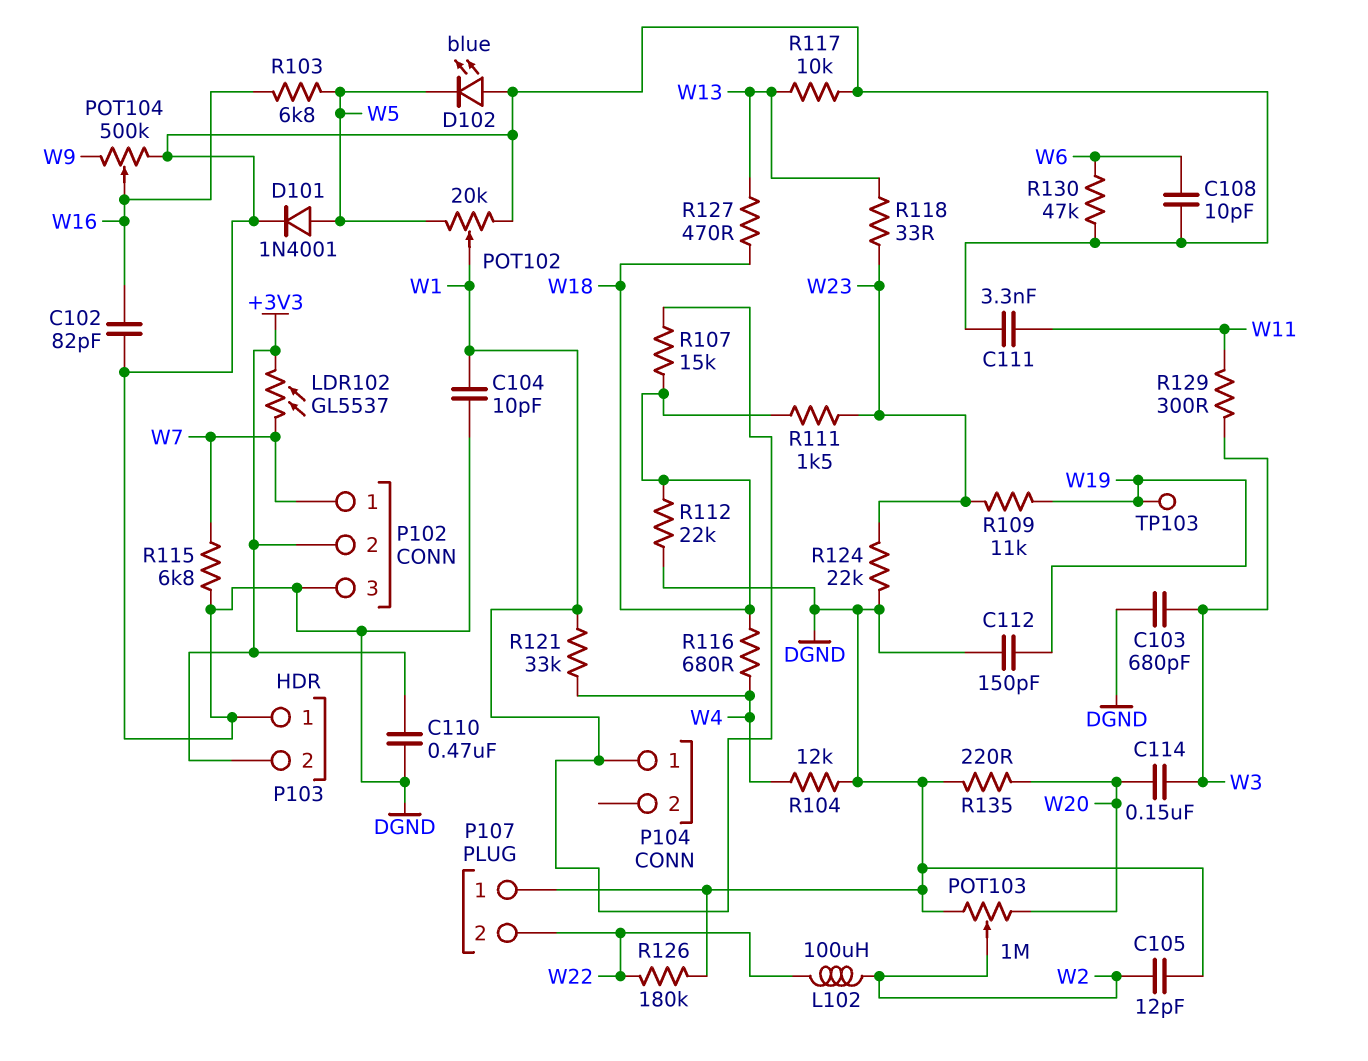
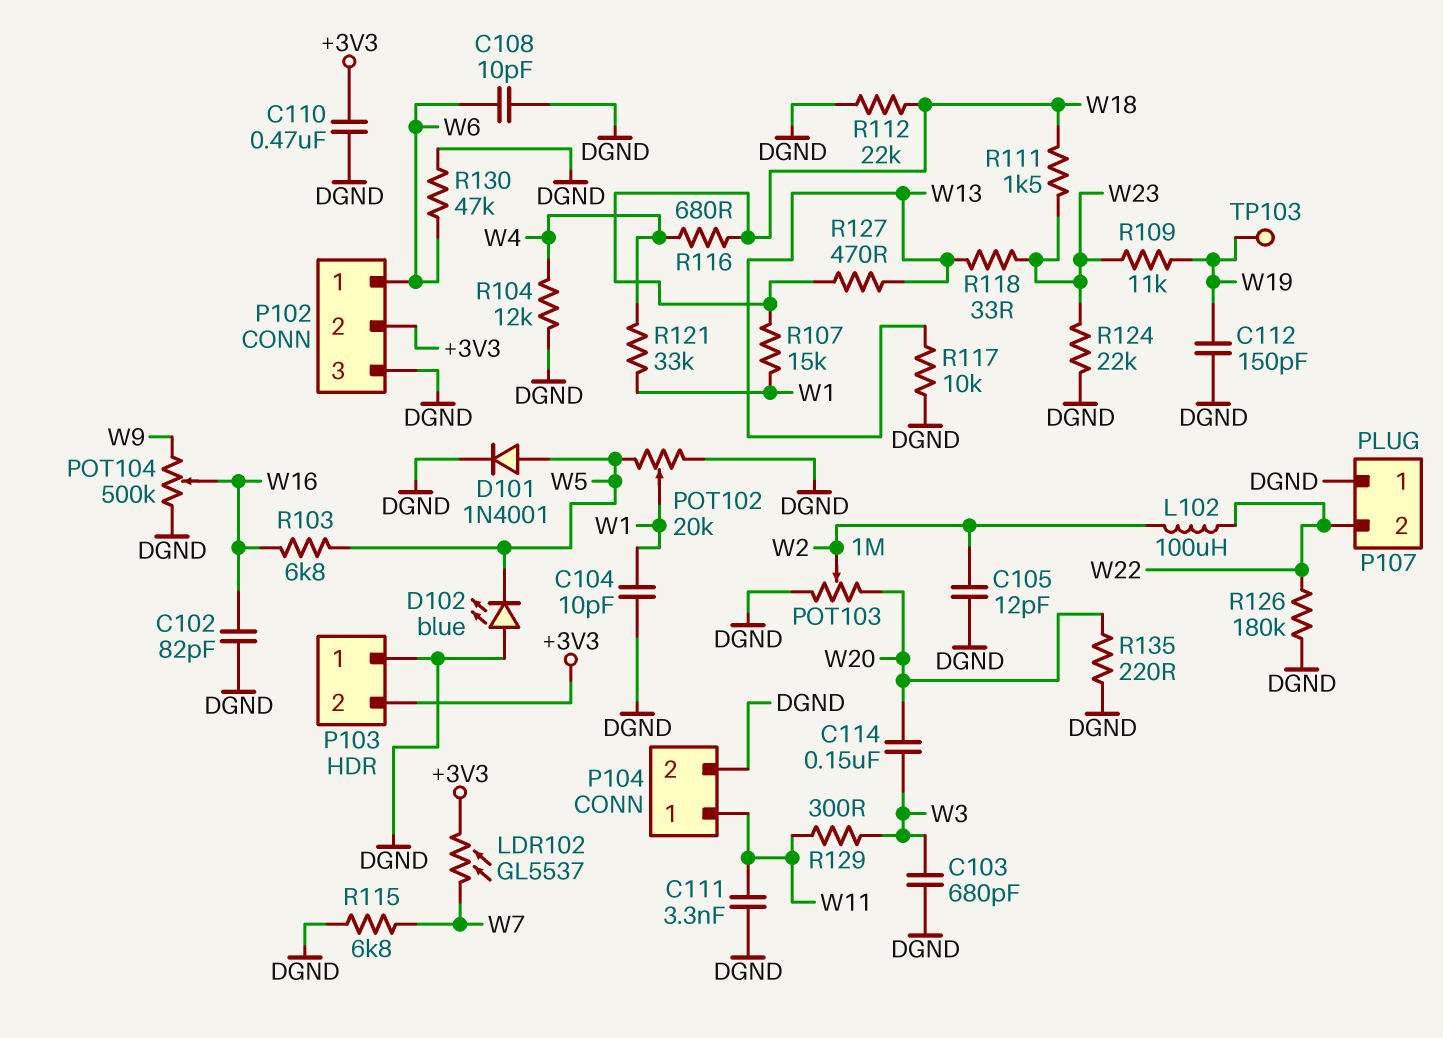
P102 pin 1: W7 -> W6
P104 pin 1: W1 -> W11
P104 pin 2: none -> DGND

